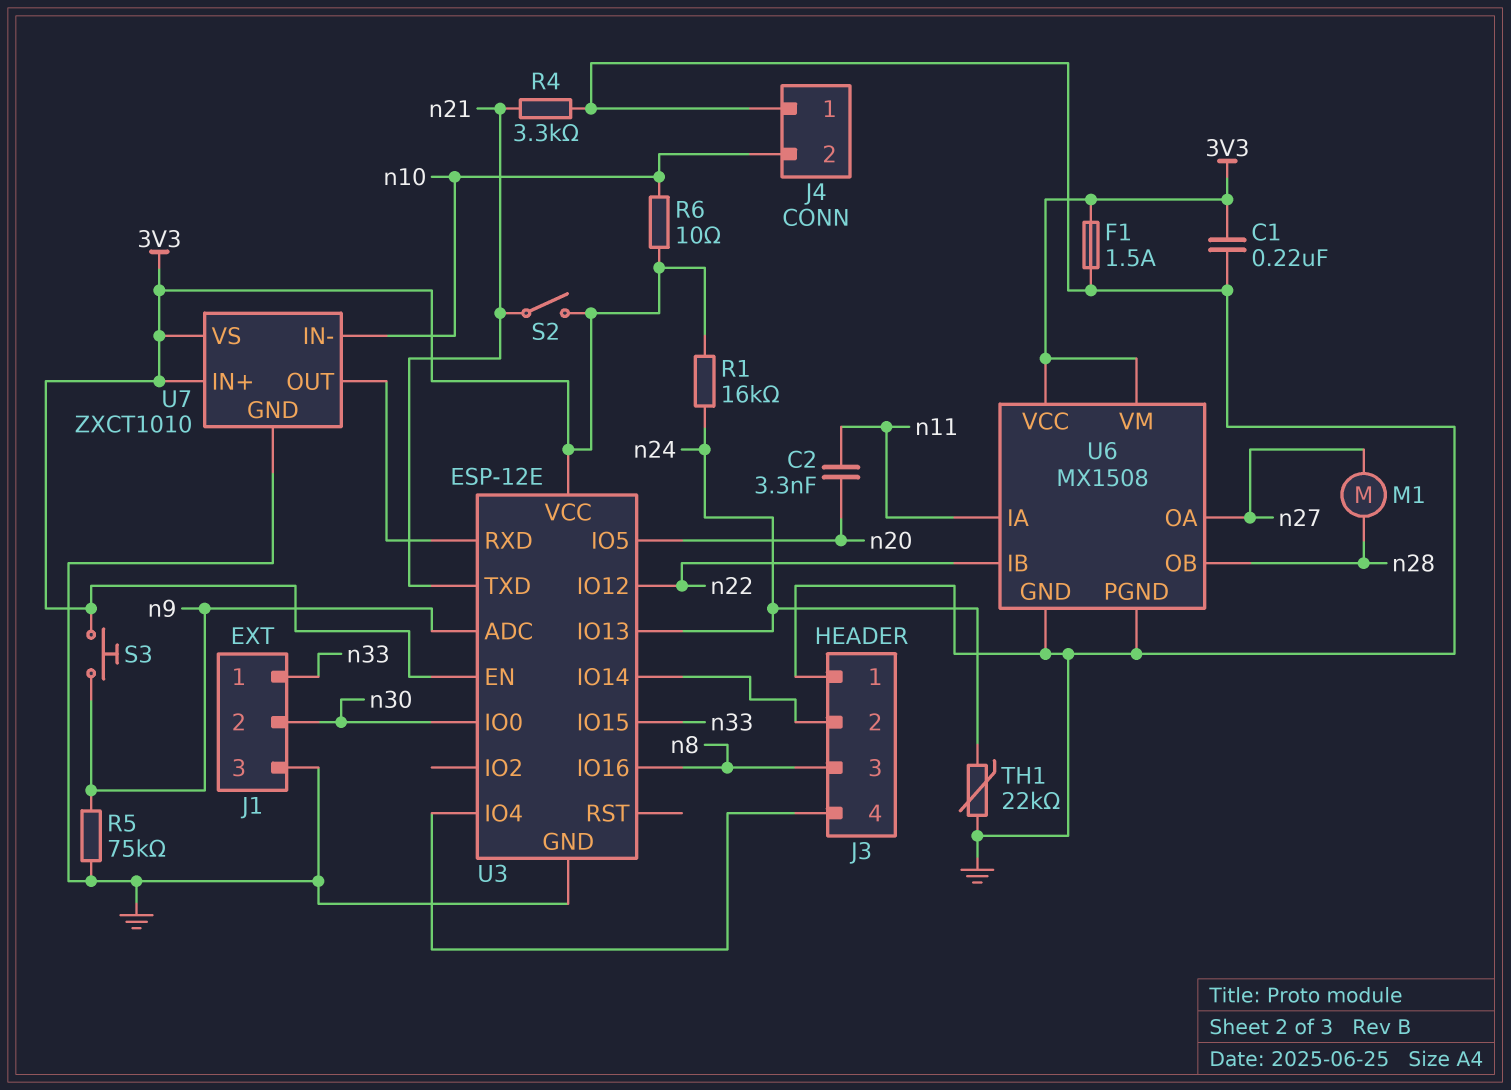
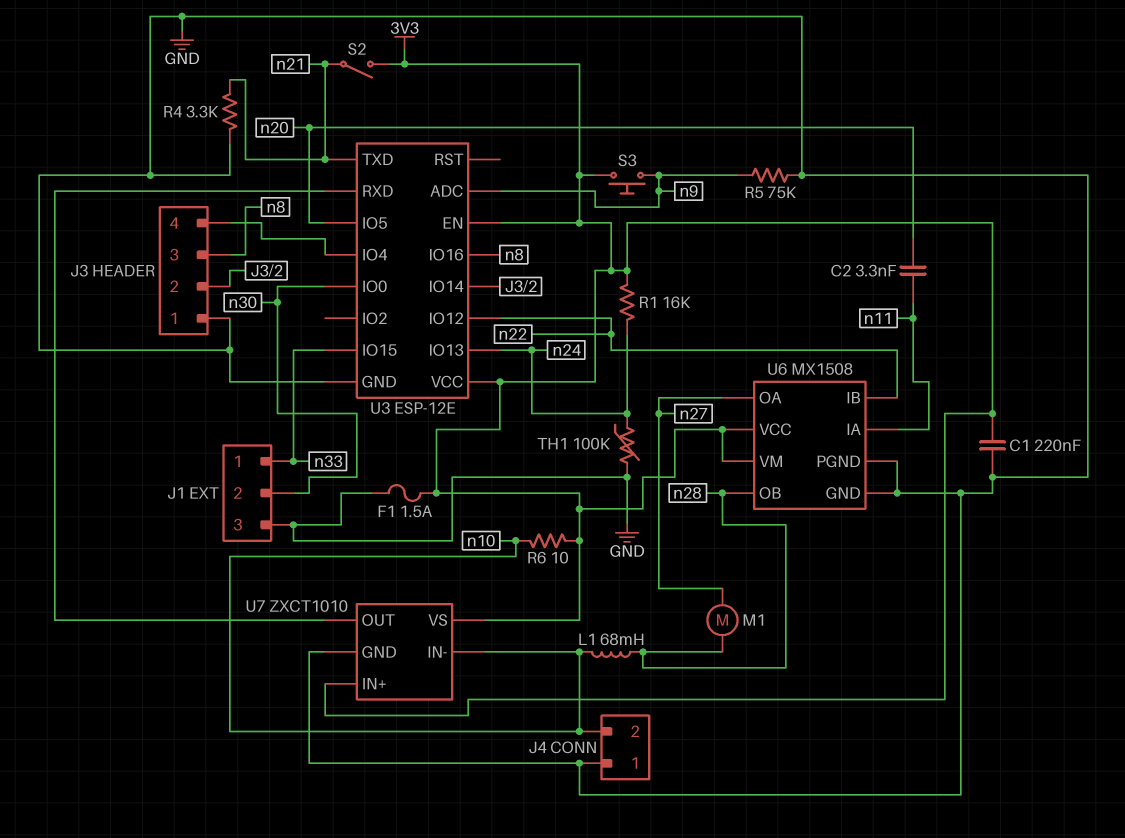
L1: none -> 68mH (n10, n28)
TH1: 22k (GND, n24) -> 100k (GND, n24)

